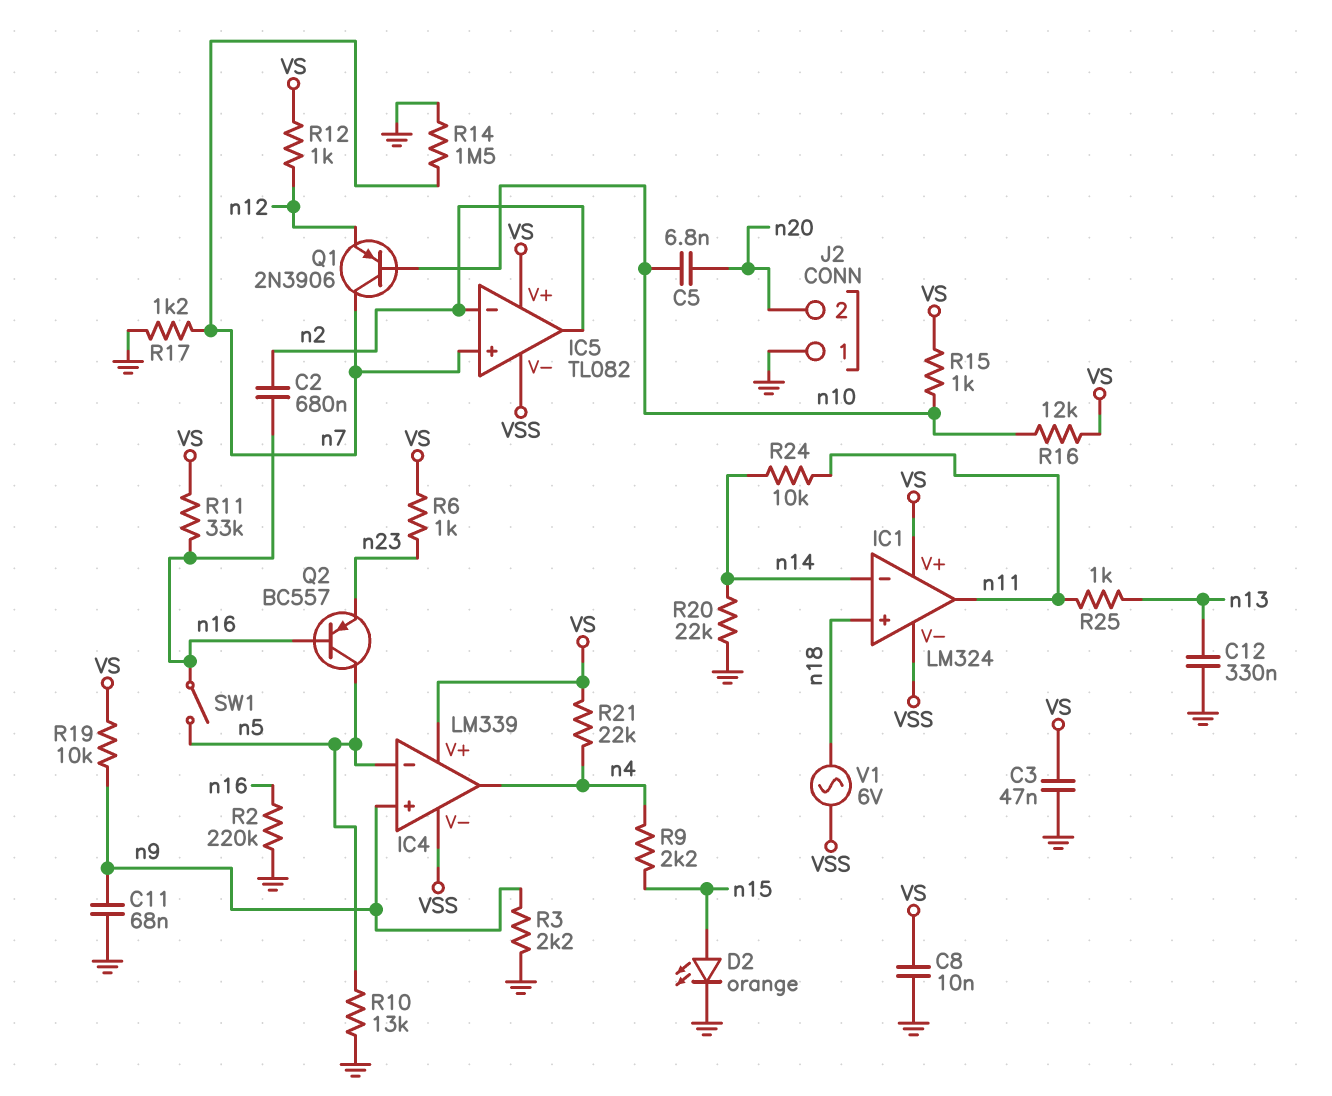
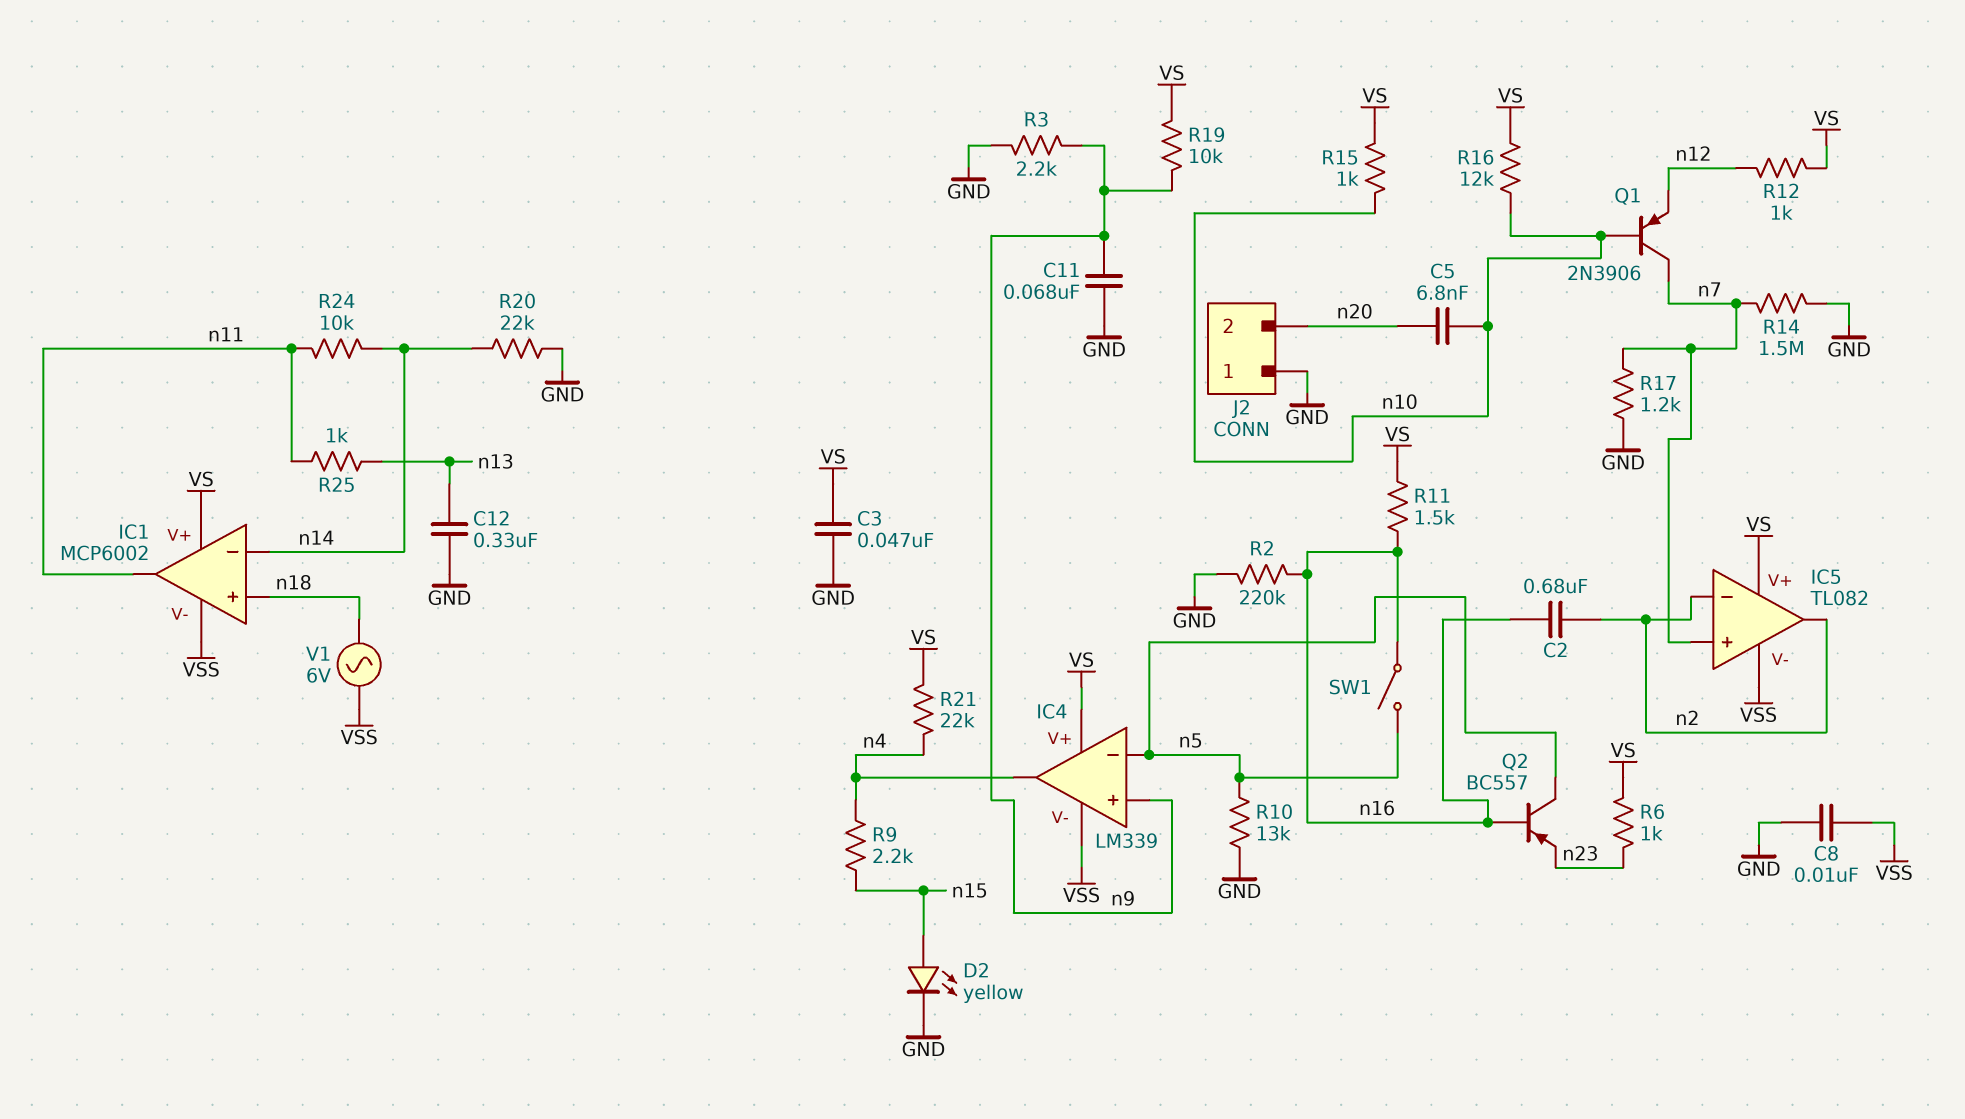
C8: 10nF (GND, VS) -> 10nF (GND, VSS)
D2: LED orange (A n15, K GND) -> LED yellow (A n15, K GND)
IC1: LM324 -> MCP6002
R11: 33k (VS, n16) -> 1.5k (VS, n16)

